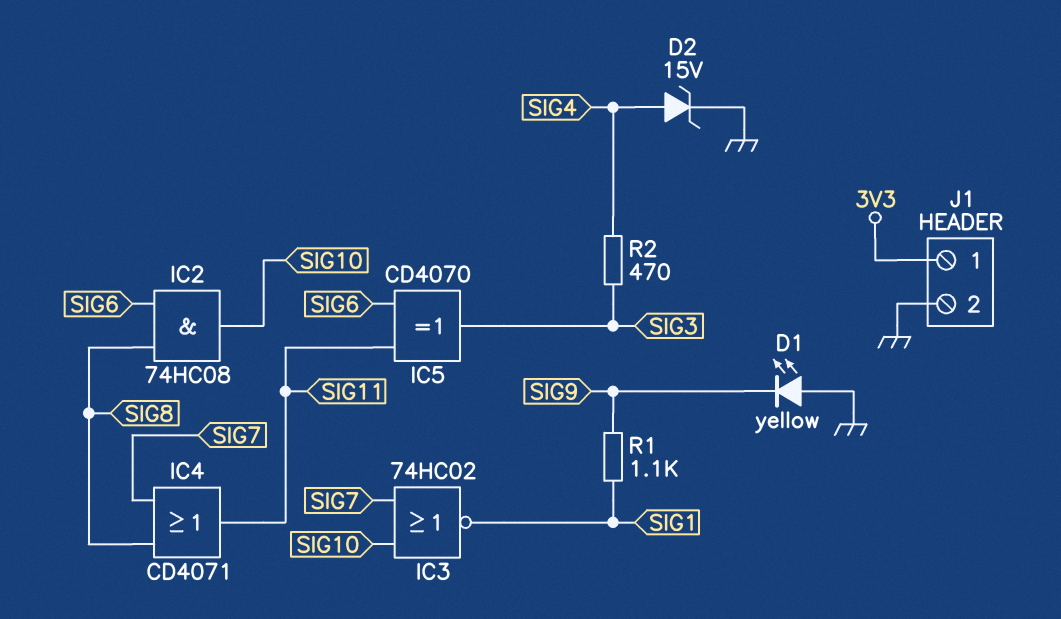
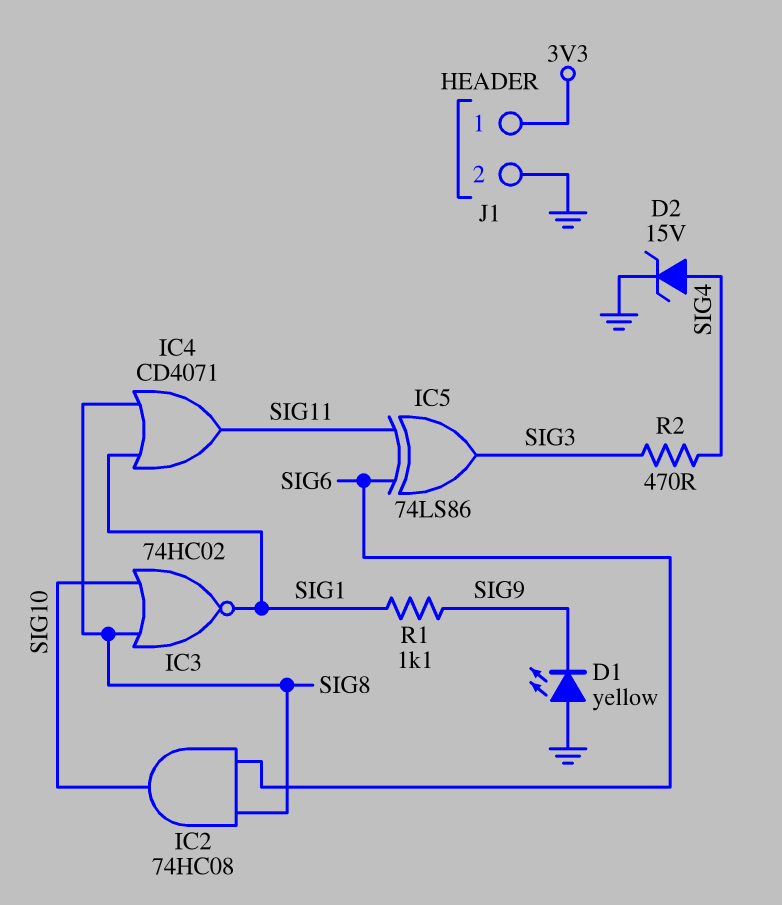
IC3: NOR 74HC02 (in SIG7, in SIG10, out SIG1) -> NOR 74HC02 (in SIG8, in SIG10, out SIG1)
IC4: OR CD4071 (in SIG7, in SIG8, out SIG11) -> OR CD4071 (in SIG1, in SIG8, out SIG11)
IC5: XOR CD4070 (in SIG6, in SIG11, out SIG3) -> XOR 74LS86 (in SIG6, in SIG11, out SIG3)

